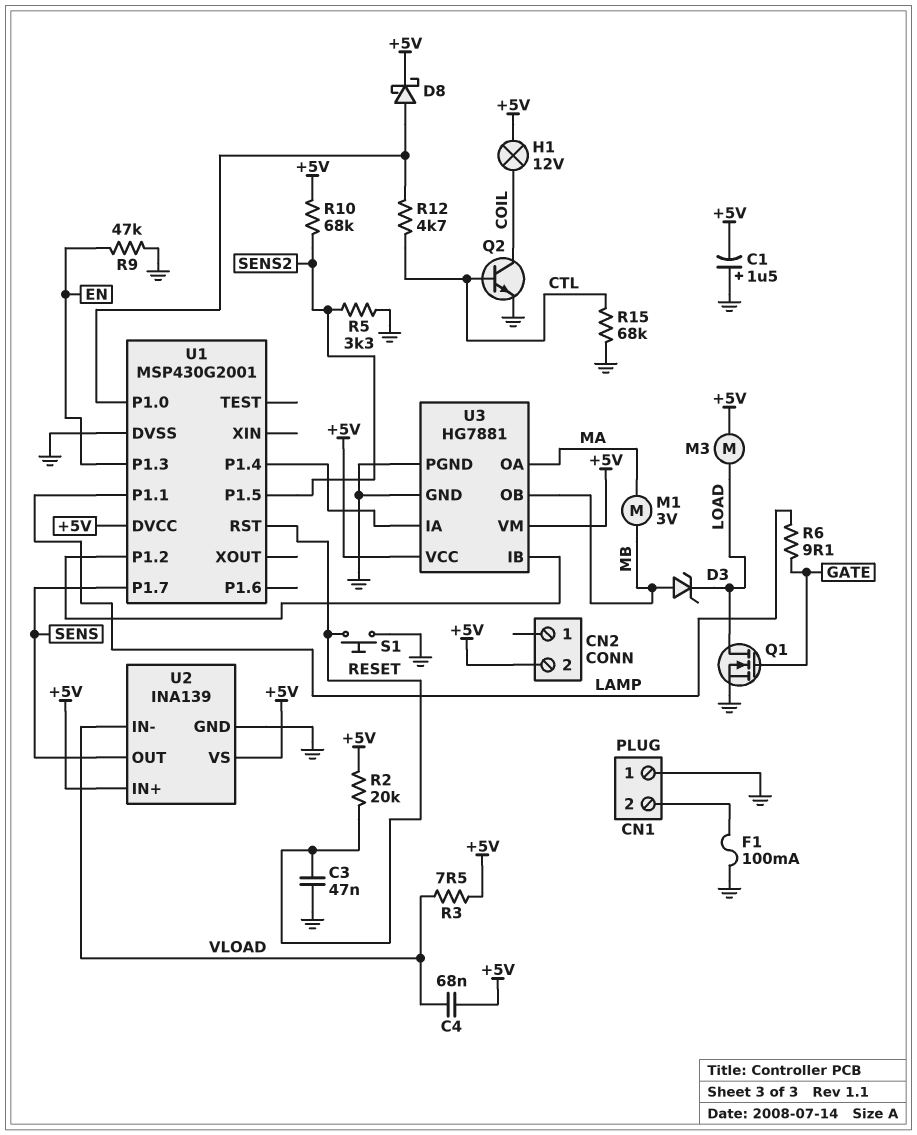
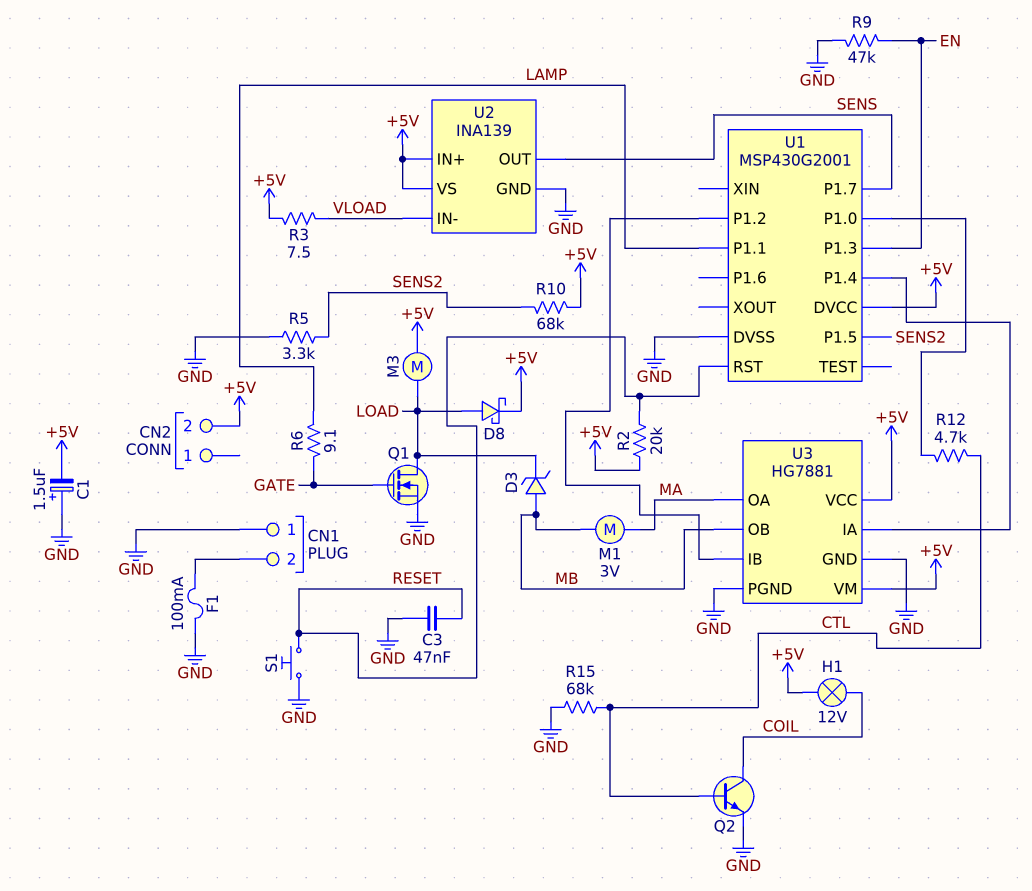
C4: 68nF (+5V, VLOAD) -> none
D8: schottky (A U1/P1.0, K +5V) -> schottky (A LOAD, K +5V)

